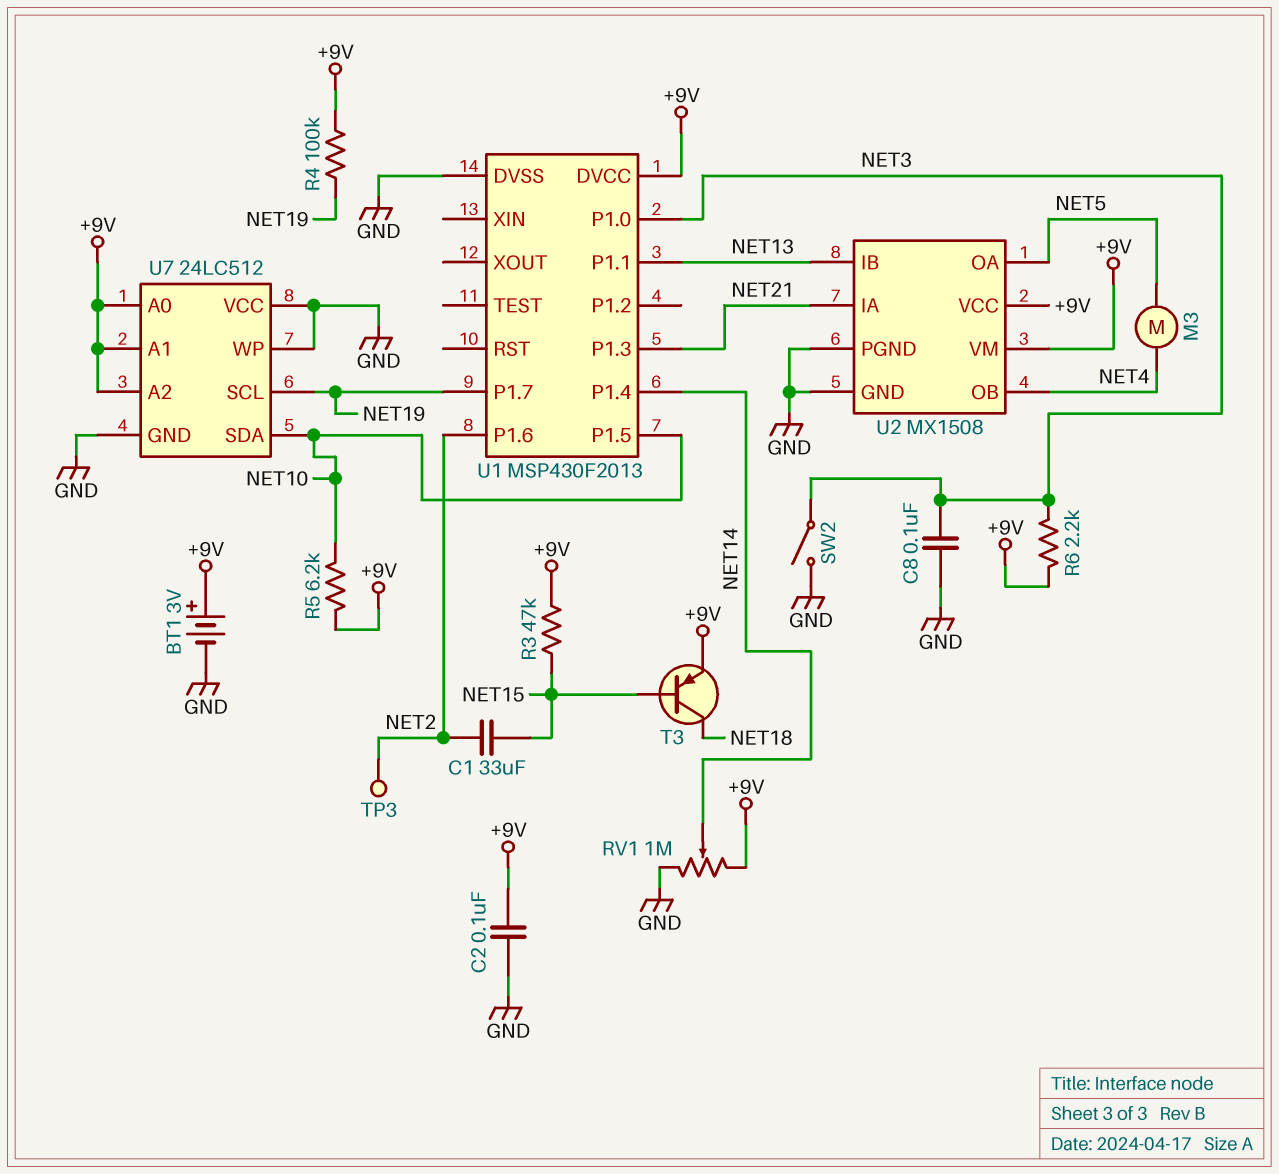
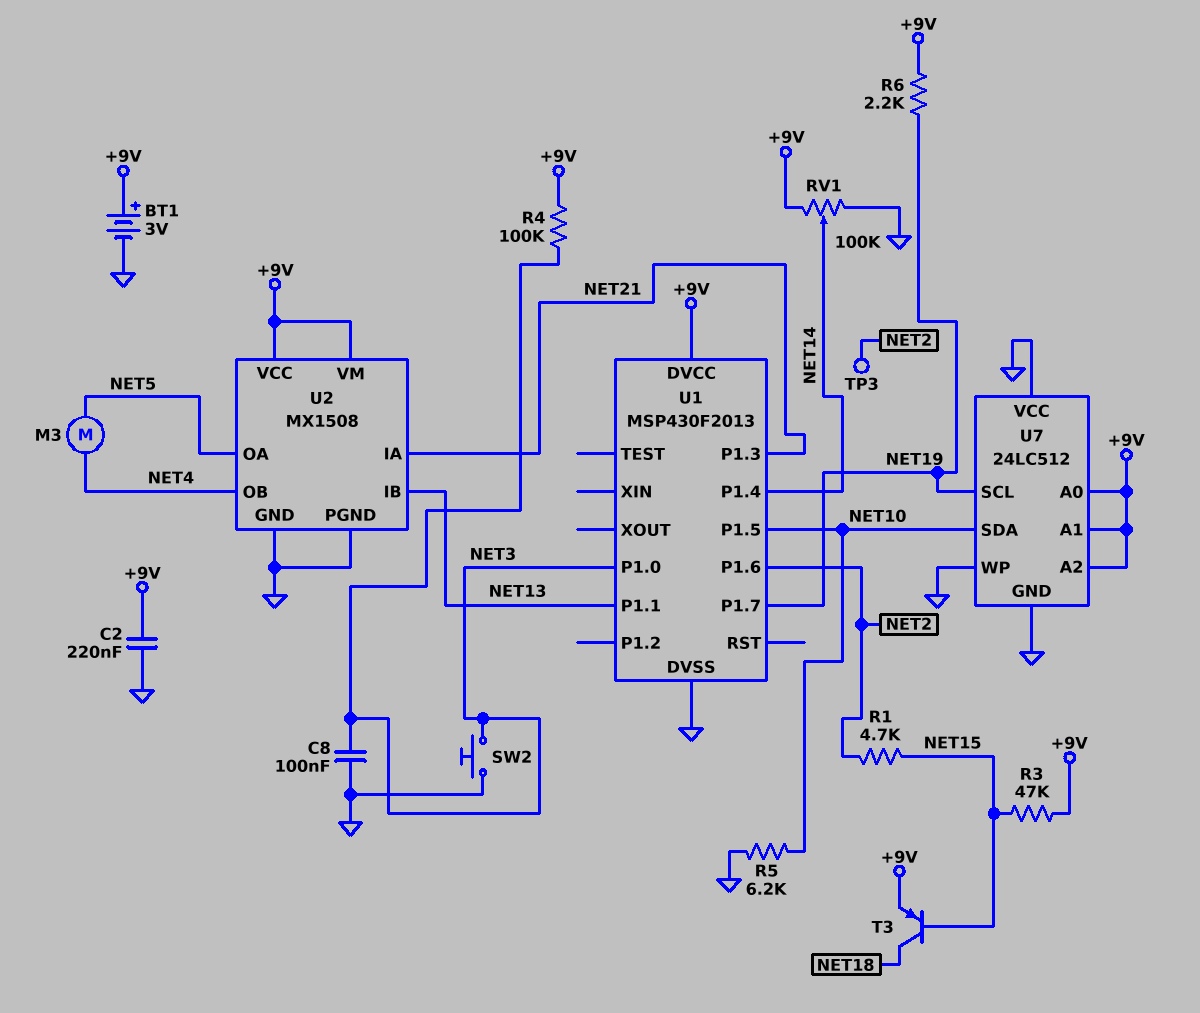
C1: 33uF (NET2, NET15) -> none
C2: 100nF (+9V, GND) -> 220nF (+9V, GND)
R1: none -> 4.7k (NET2, NET15)
R4: 100k (+9V, NET19) -> 100k (+9V, NET3)
R5: 6.2k (+9V, NET10) -> 6.2k (GND, NET10)
R6: 2.2k (+9V, NET3) -> 2.2k (+9V, NET19)
RV1: 1M (+9V, GND, wiper NET14) -> 100k (+9V, GND, wiper NET14)
SW2: switch (GND, NET3) -> button (GND, NET3)

